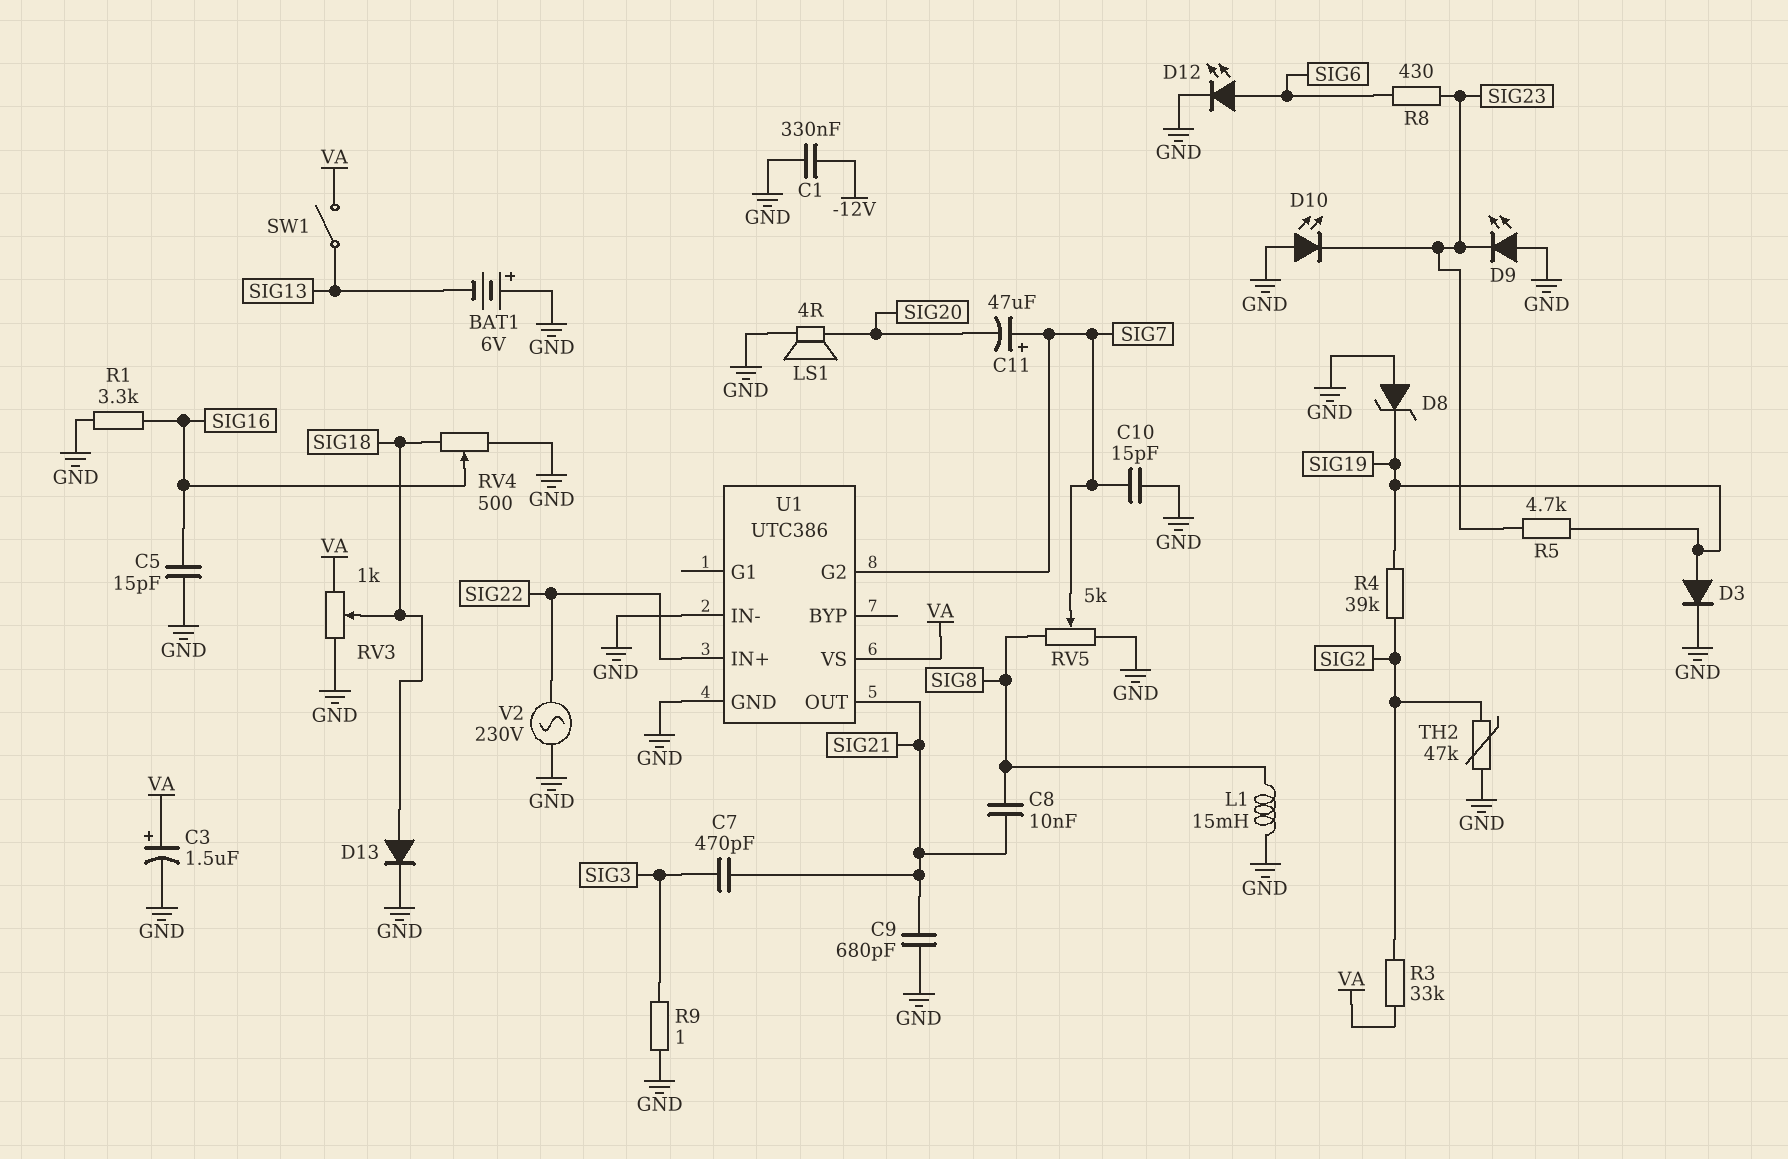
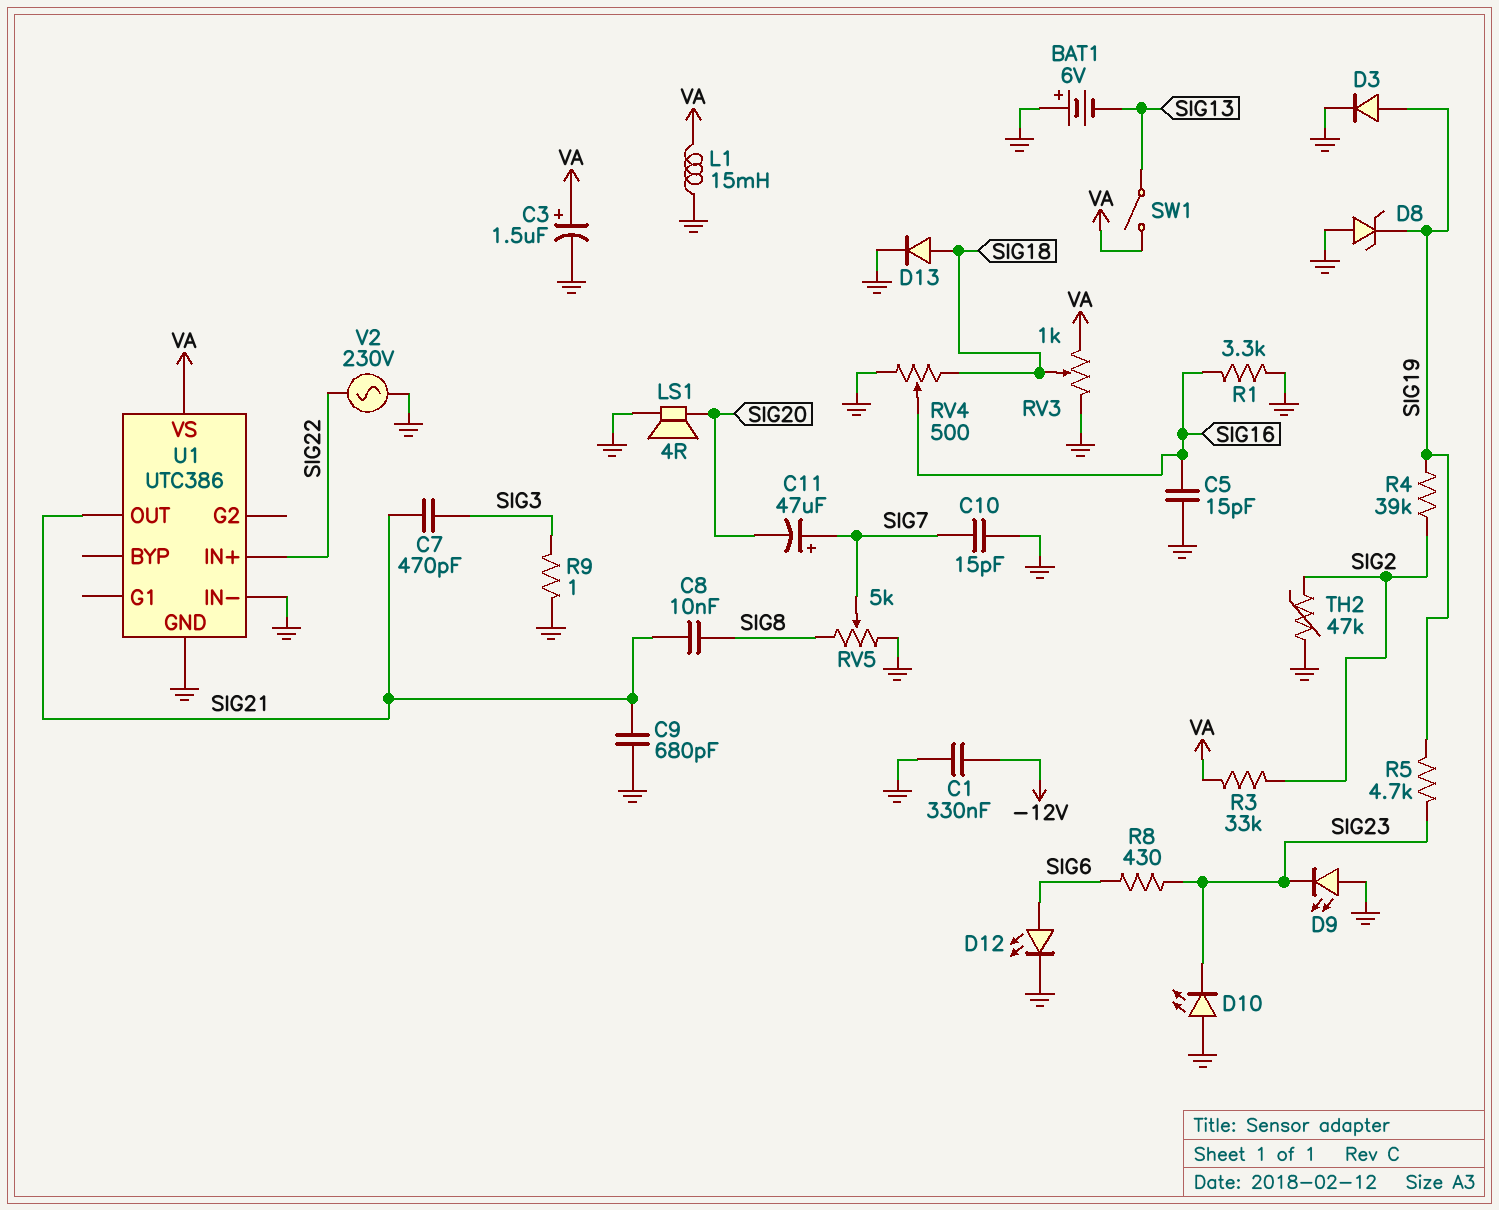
L1: 15mH (GND, SIG8) -> 15mH (GND, VA)
U1 pin G2: SIG7 -> none

